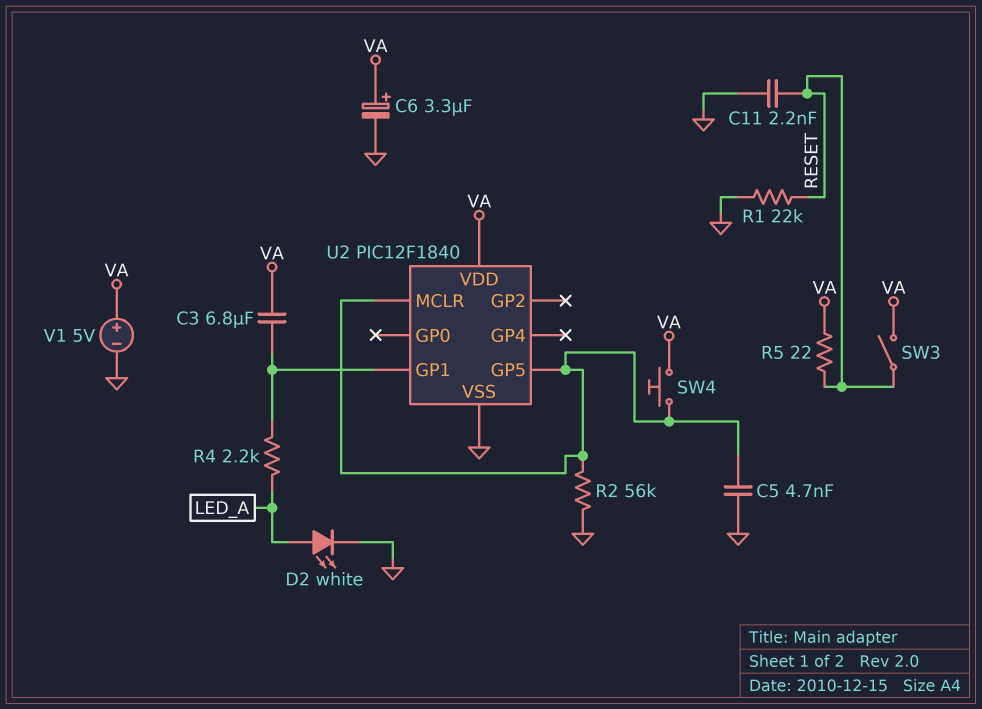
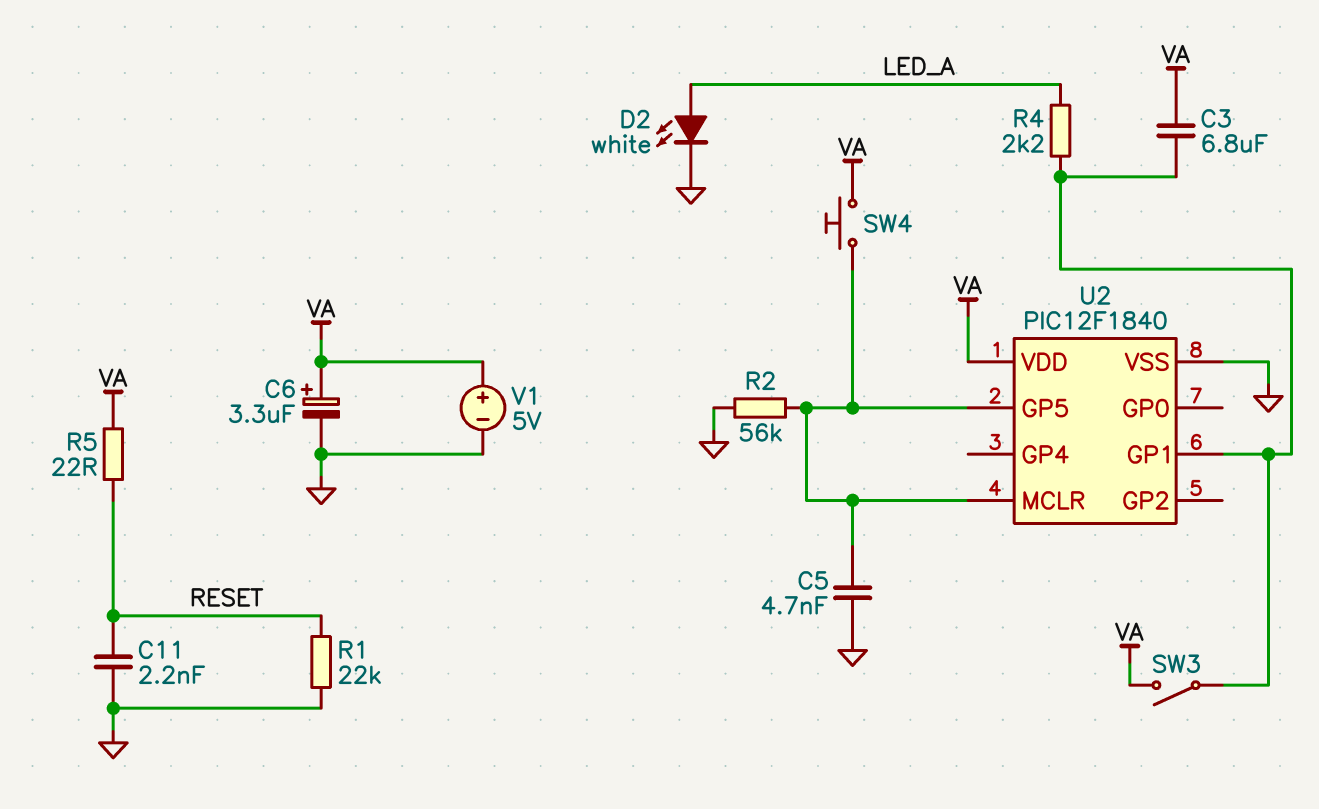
SW3: switch (RESET, VA) -> switch (U2/GP1, VA)

